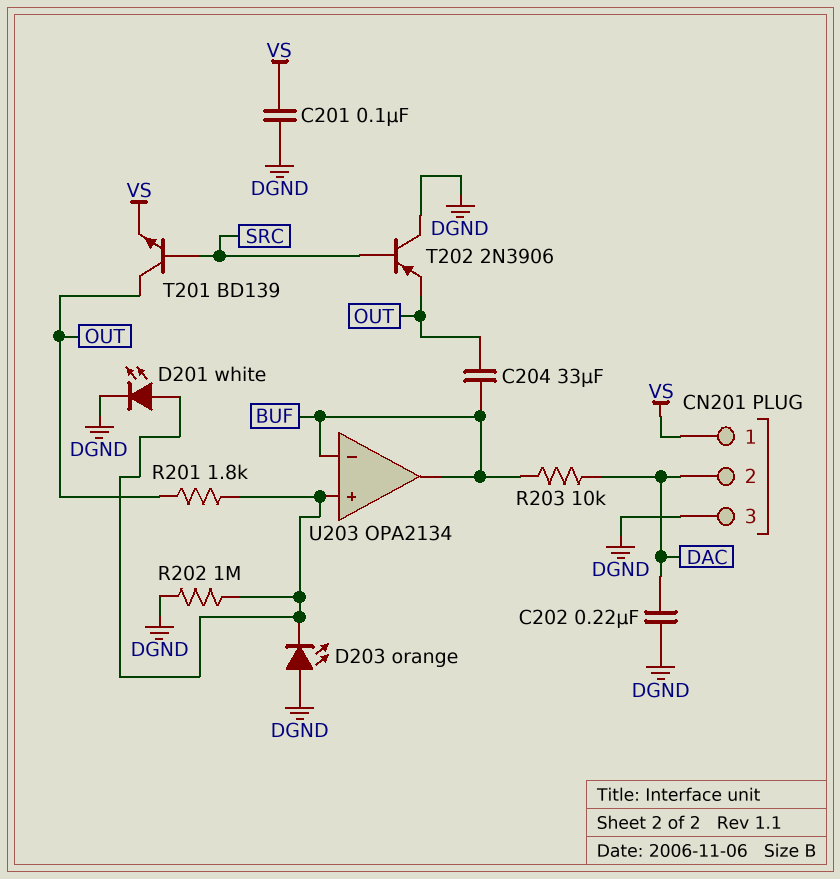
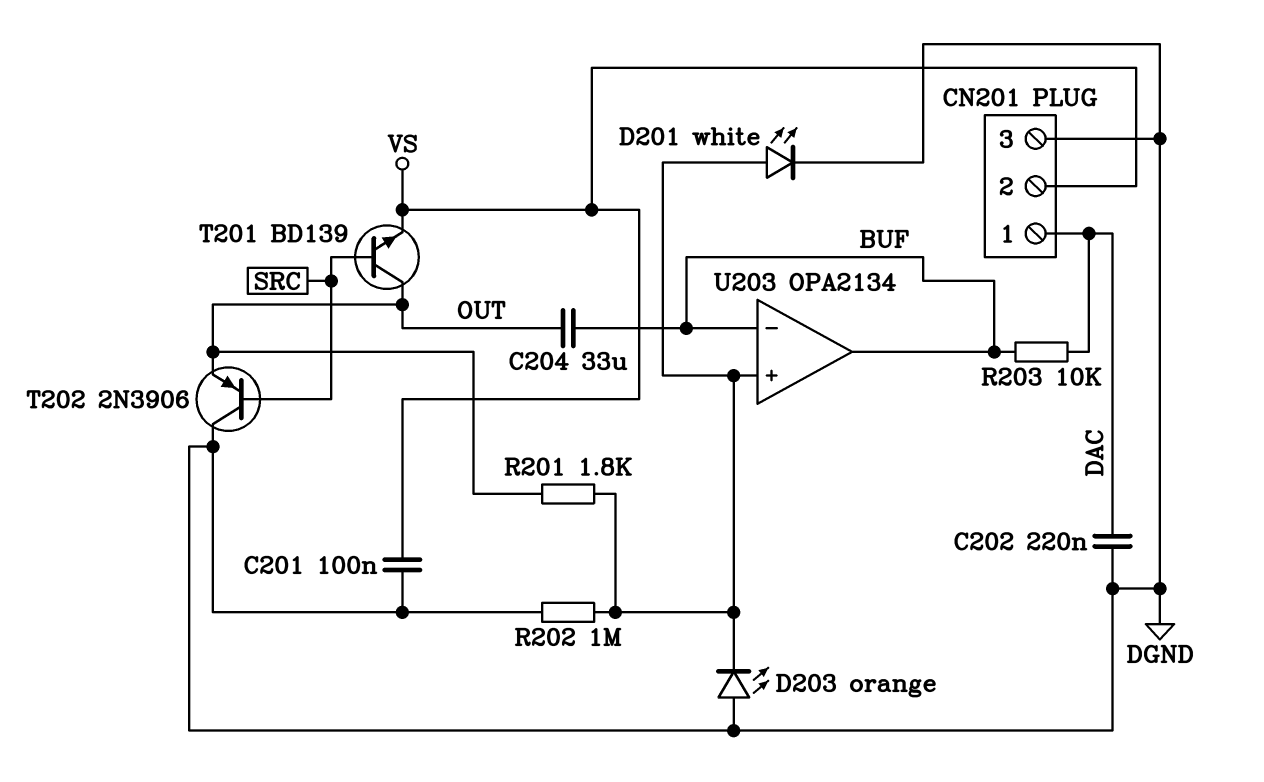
CN201 pin 1: VS -> DAC
CN201 pin 2: DAC -> VS

